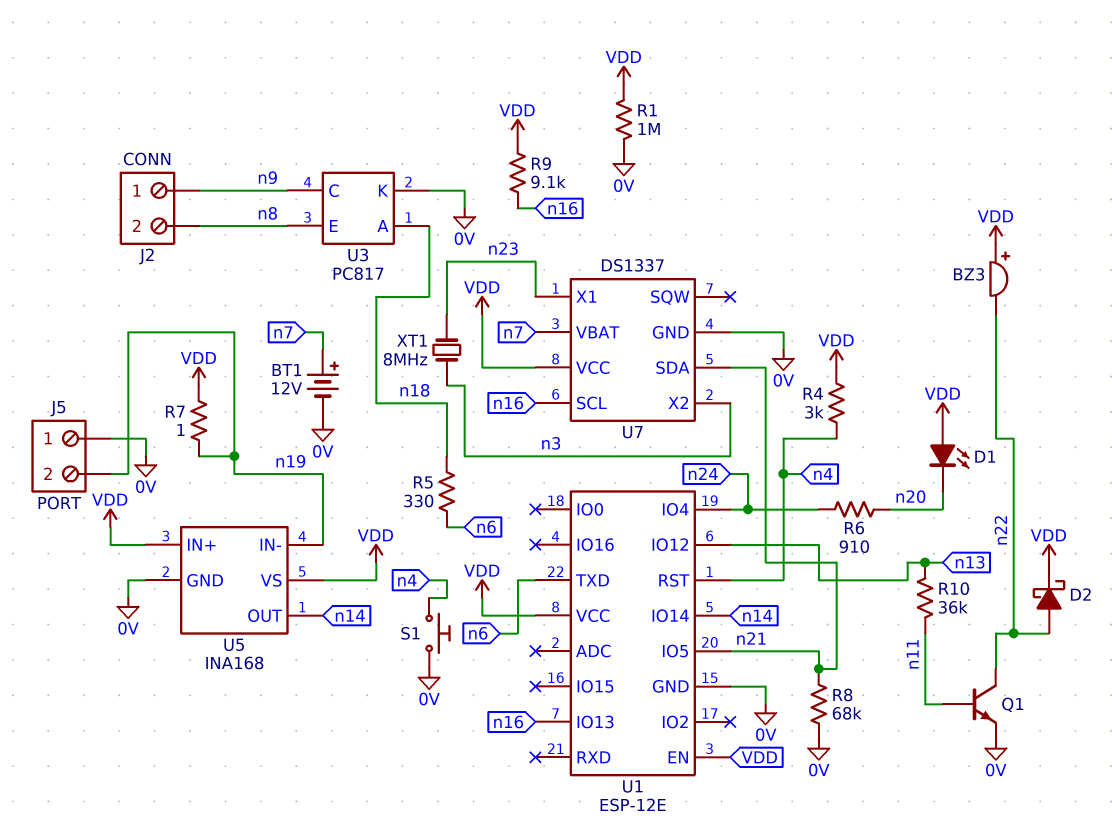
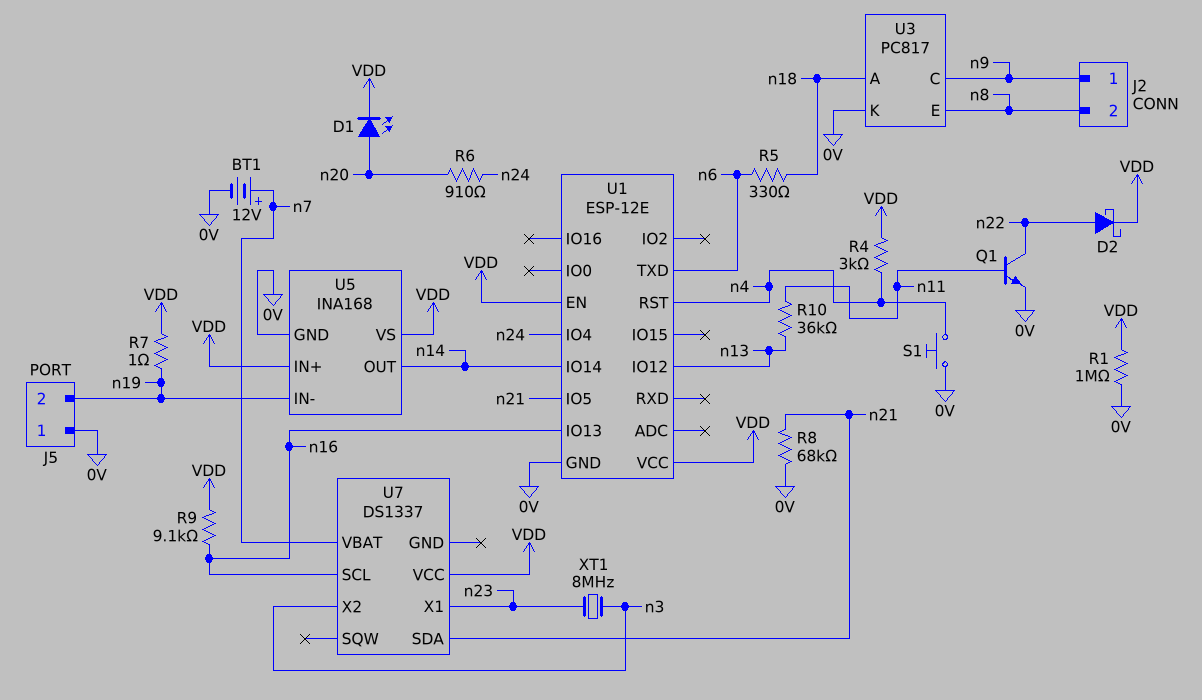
BZ3: buzzer (plus VDD, minus n22) -> none
D1: LED (A VDD, K n20) -> LED (A n20, K VDD)
U7 pin GND: 0V -> none

